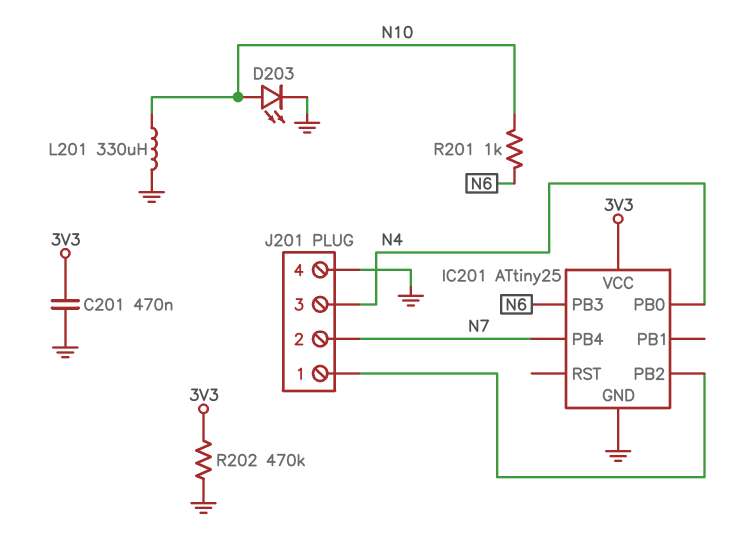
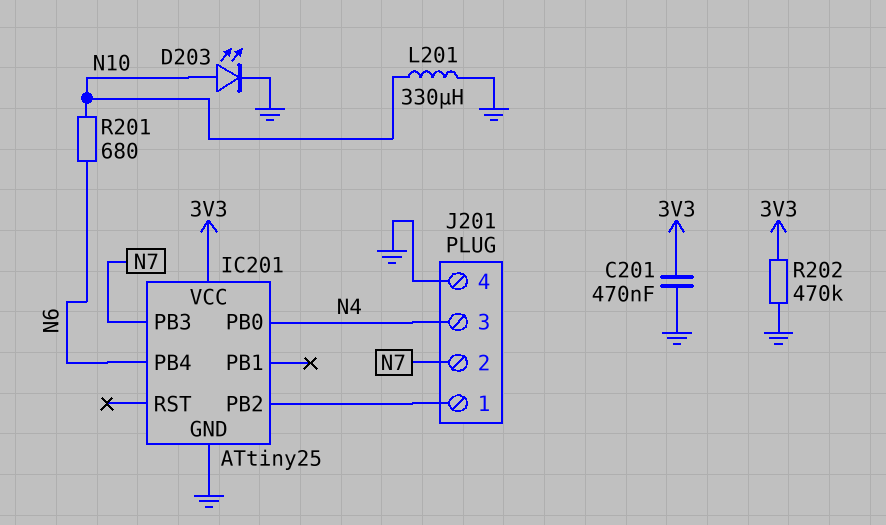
IC201 pin PB3: N6 -> N7
IC201 pin PB4: N7 -> N6
R201: 1k (N6, N10) -> 680 (N6, N10)

